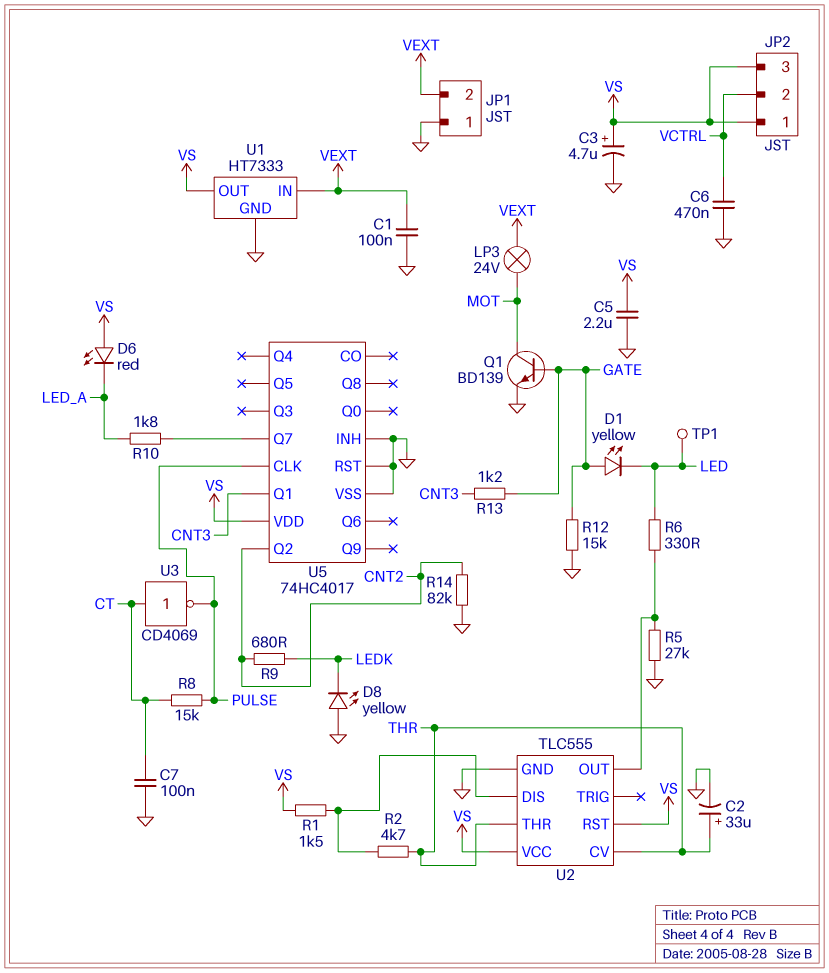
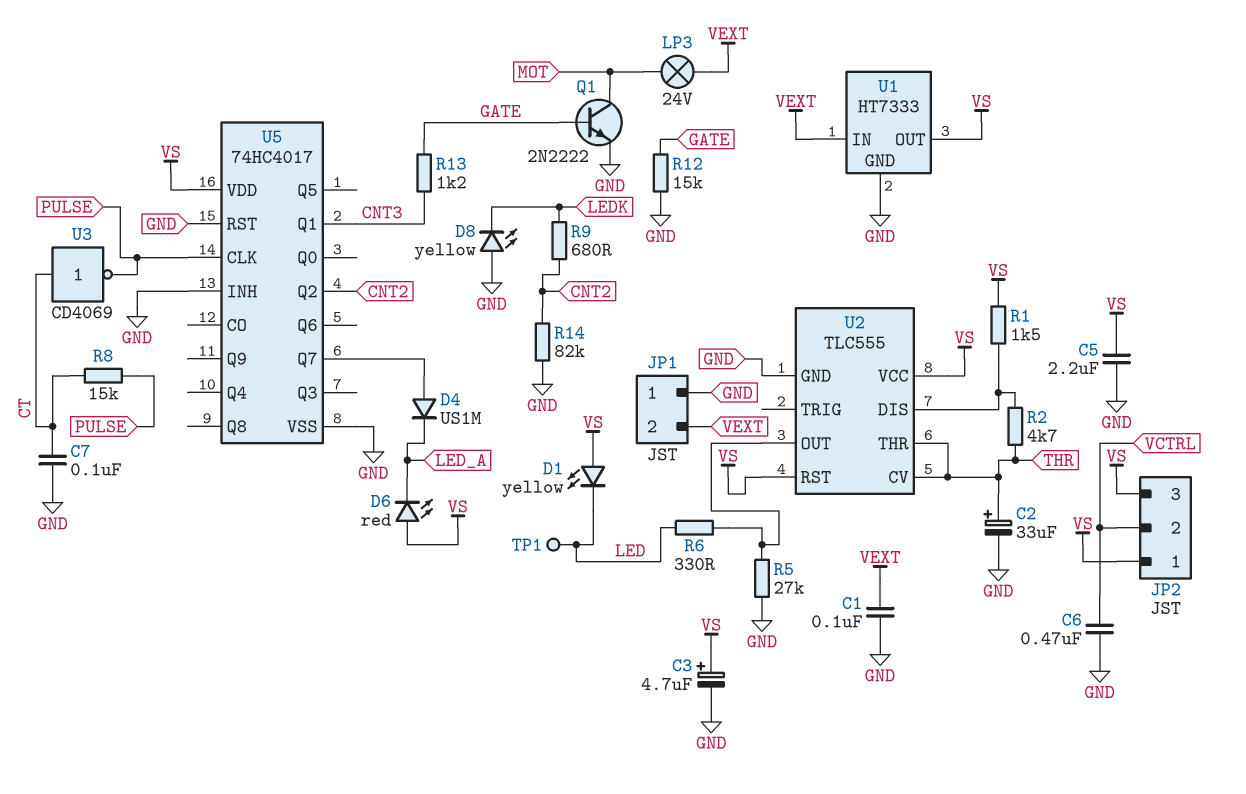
D1: LED yellow (A GATE, K LED) -> LED yellow (A VS, K LED)
D4: none -> diode US1M (A U5/Q7, K LED_A)
Q1: NPN BD139 (B GATE, C MOT, E GND) -> NPN 2N2222 (B GATE, C MOT, E GND)
R10: 1.8k (LED_A, U5/Q7) -> none

